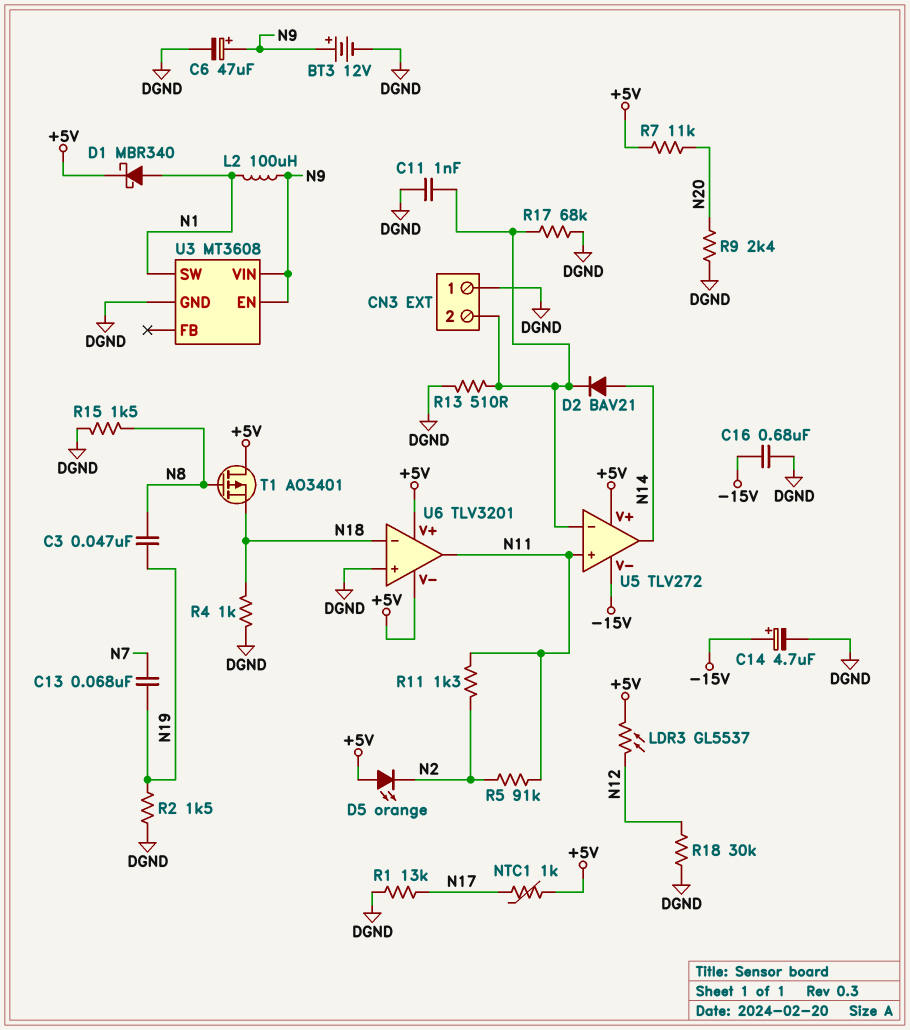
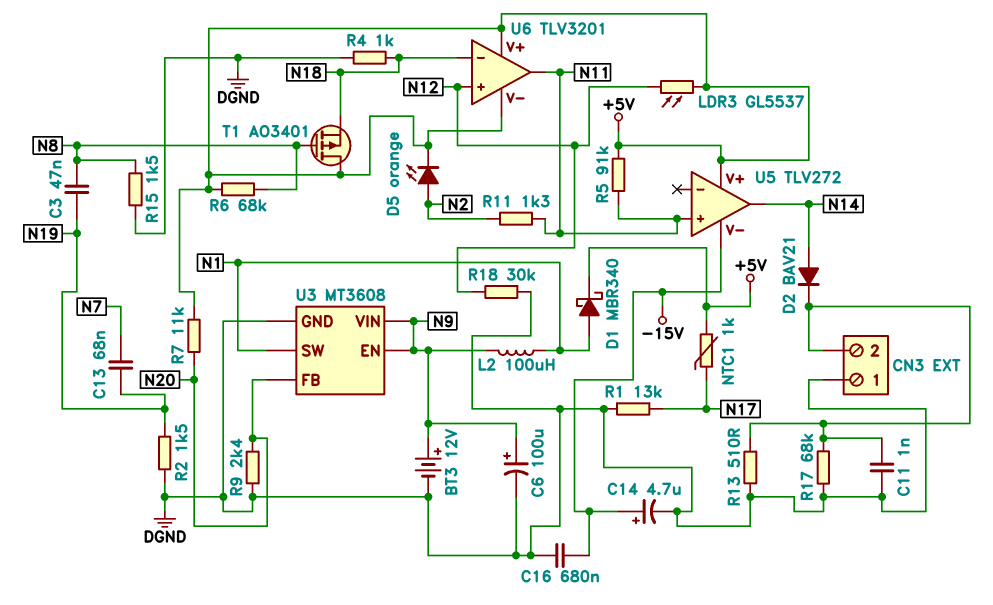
C6: 47uF (plus N9, minus DGND) -> 100uF (plus N9, minus DGND)
D5: LED orange (A +5V, K N2) -> LED orange (A N2, K +5V)
R5: 91k (N2, N11) -> 91k (+5V, N11)
R6: none -> 68k (+5V, N8)
U3 pin FB: none -> N20
U5 pin in-: CN3/2 -> none
U6 pin in+: DGND -> N12

